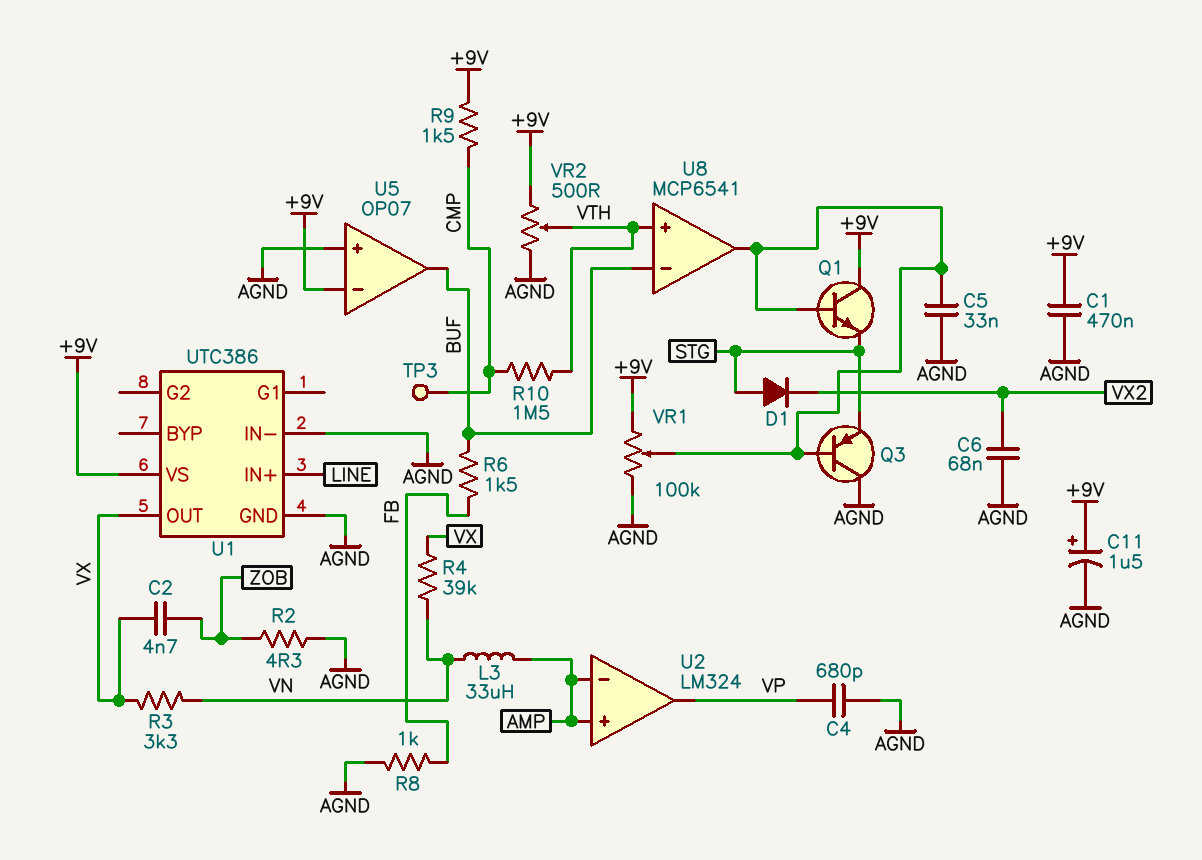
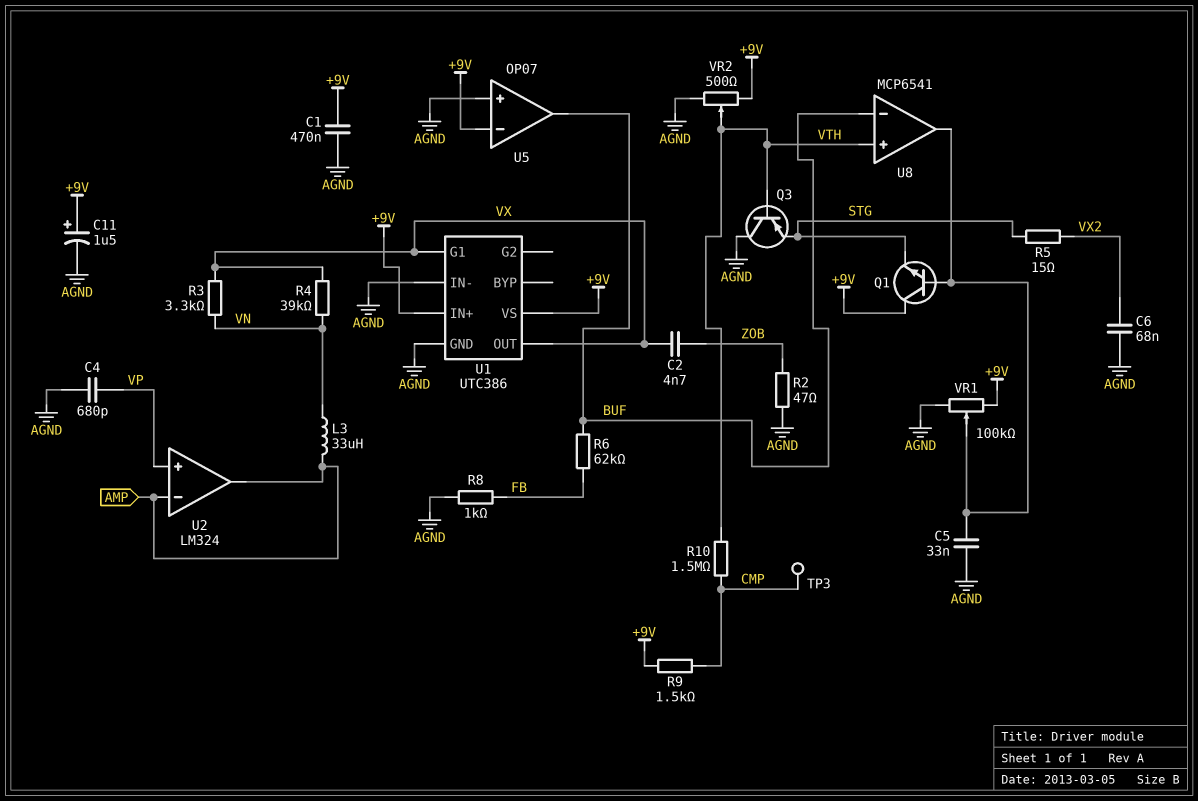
D1: diode (A STG, K VX2) -> none
Q3: PNP (B U8/out, C AGND, E STG) -> PNP (B VTH, C AGND, E STG)
R2: 4.3 (AGND, ZOB) -> 47 (AGND, ZOB)
R5: none -> 15 (STG, VX2)
R6: 1.5k (BUF, FB) -> 62k (BUF, FB)
U1 pin G1: none -> VX
U1 pin IN+: LINE -> +9V
U2 pin in+: AMP -> VP
U2 pin out: VP -> AMP

